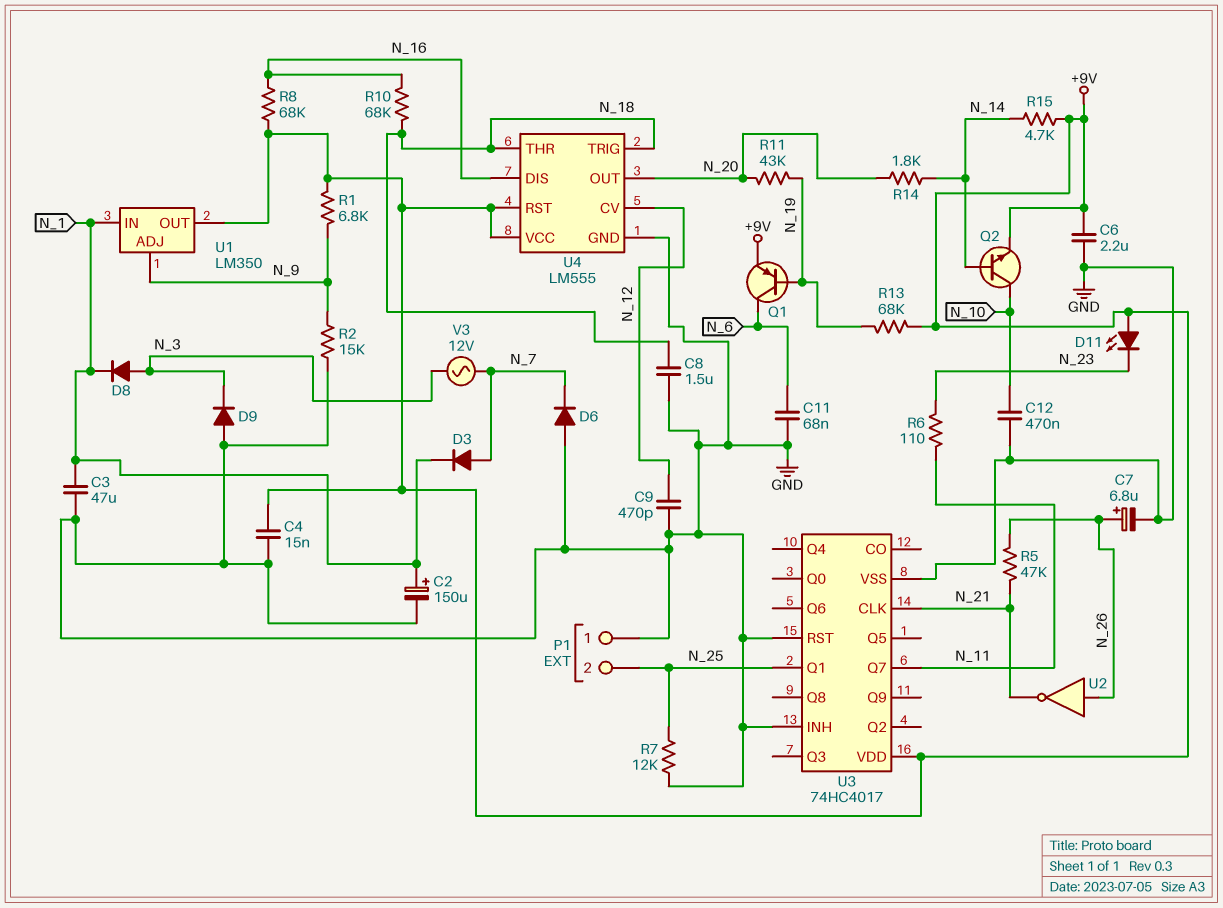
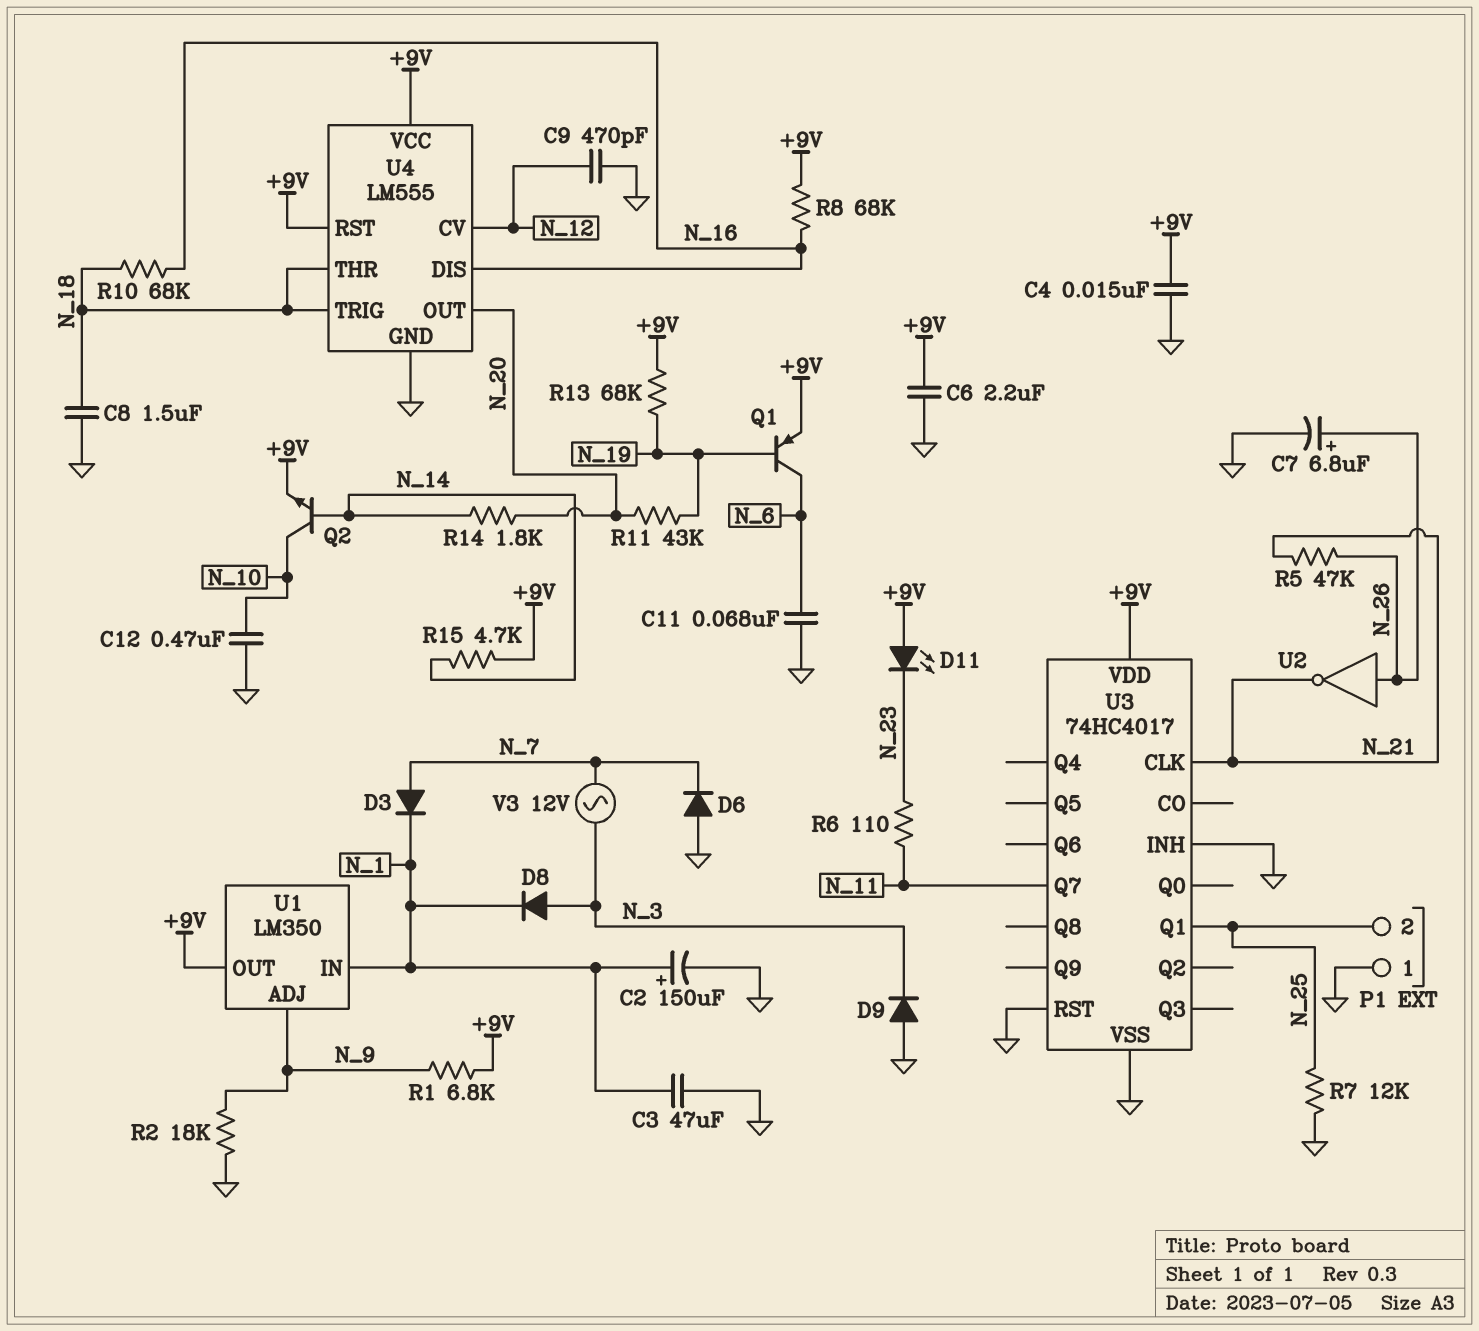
R2: 15k (GND, N_9) -> 18k (GND, N_9)

